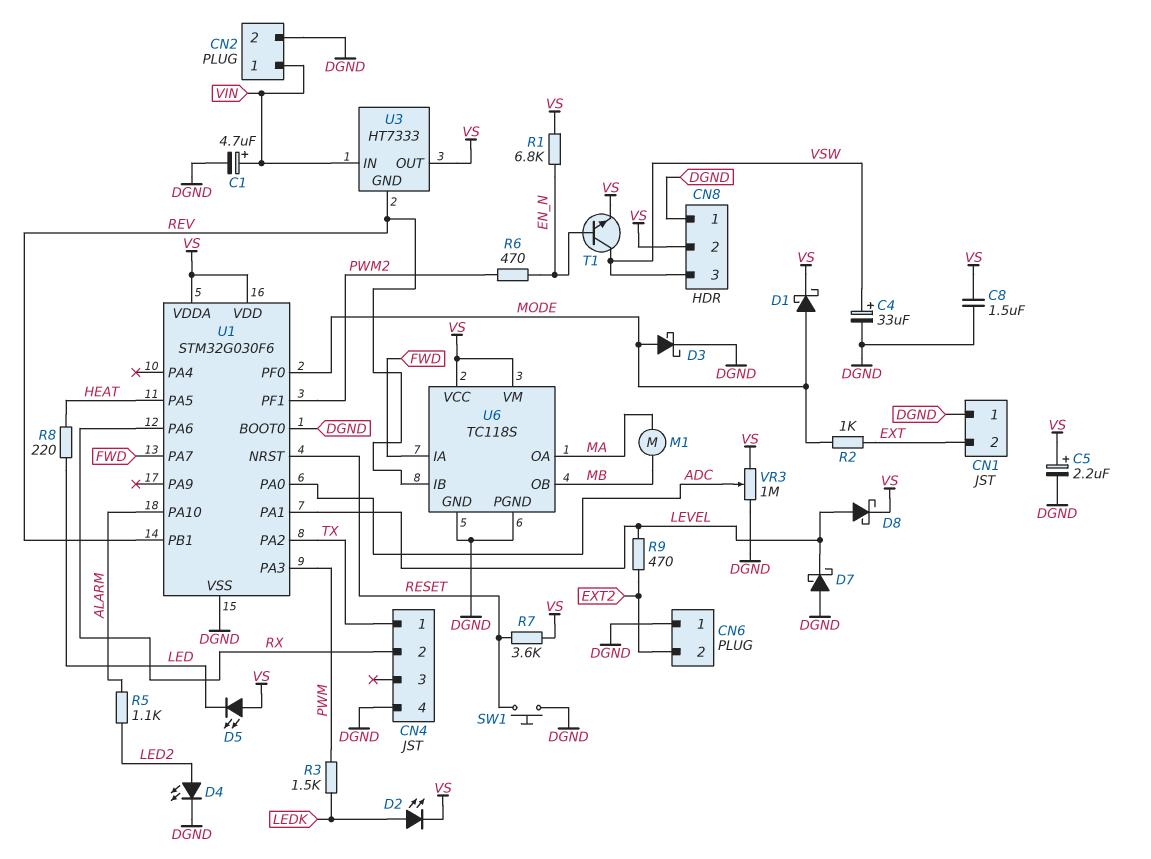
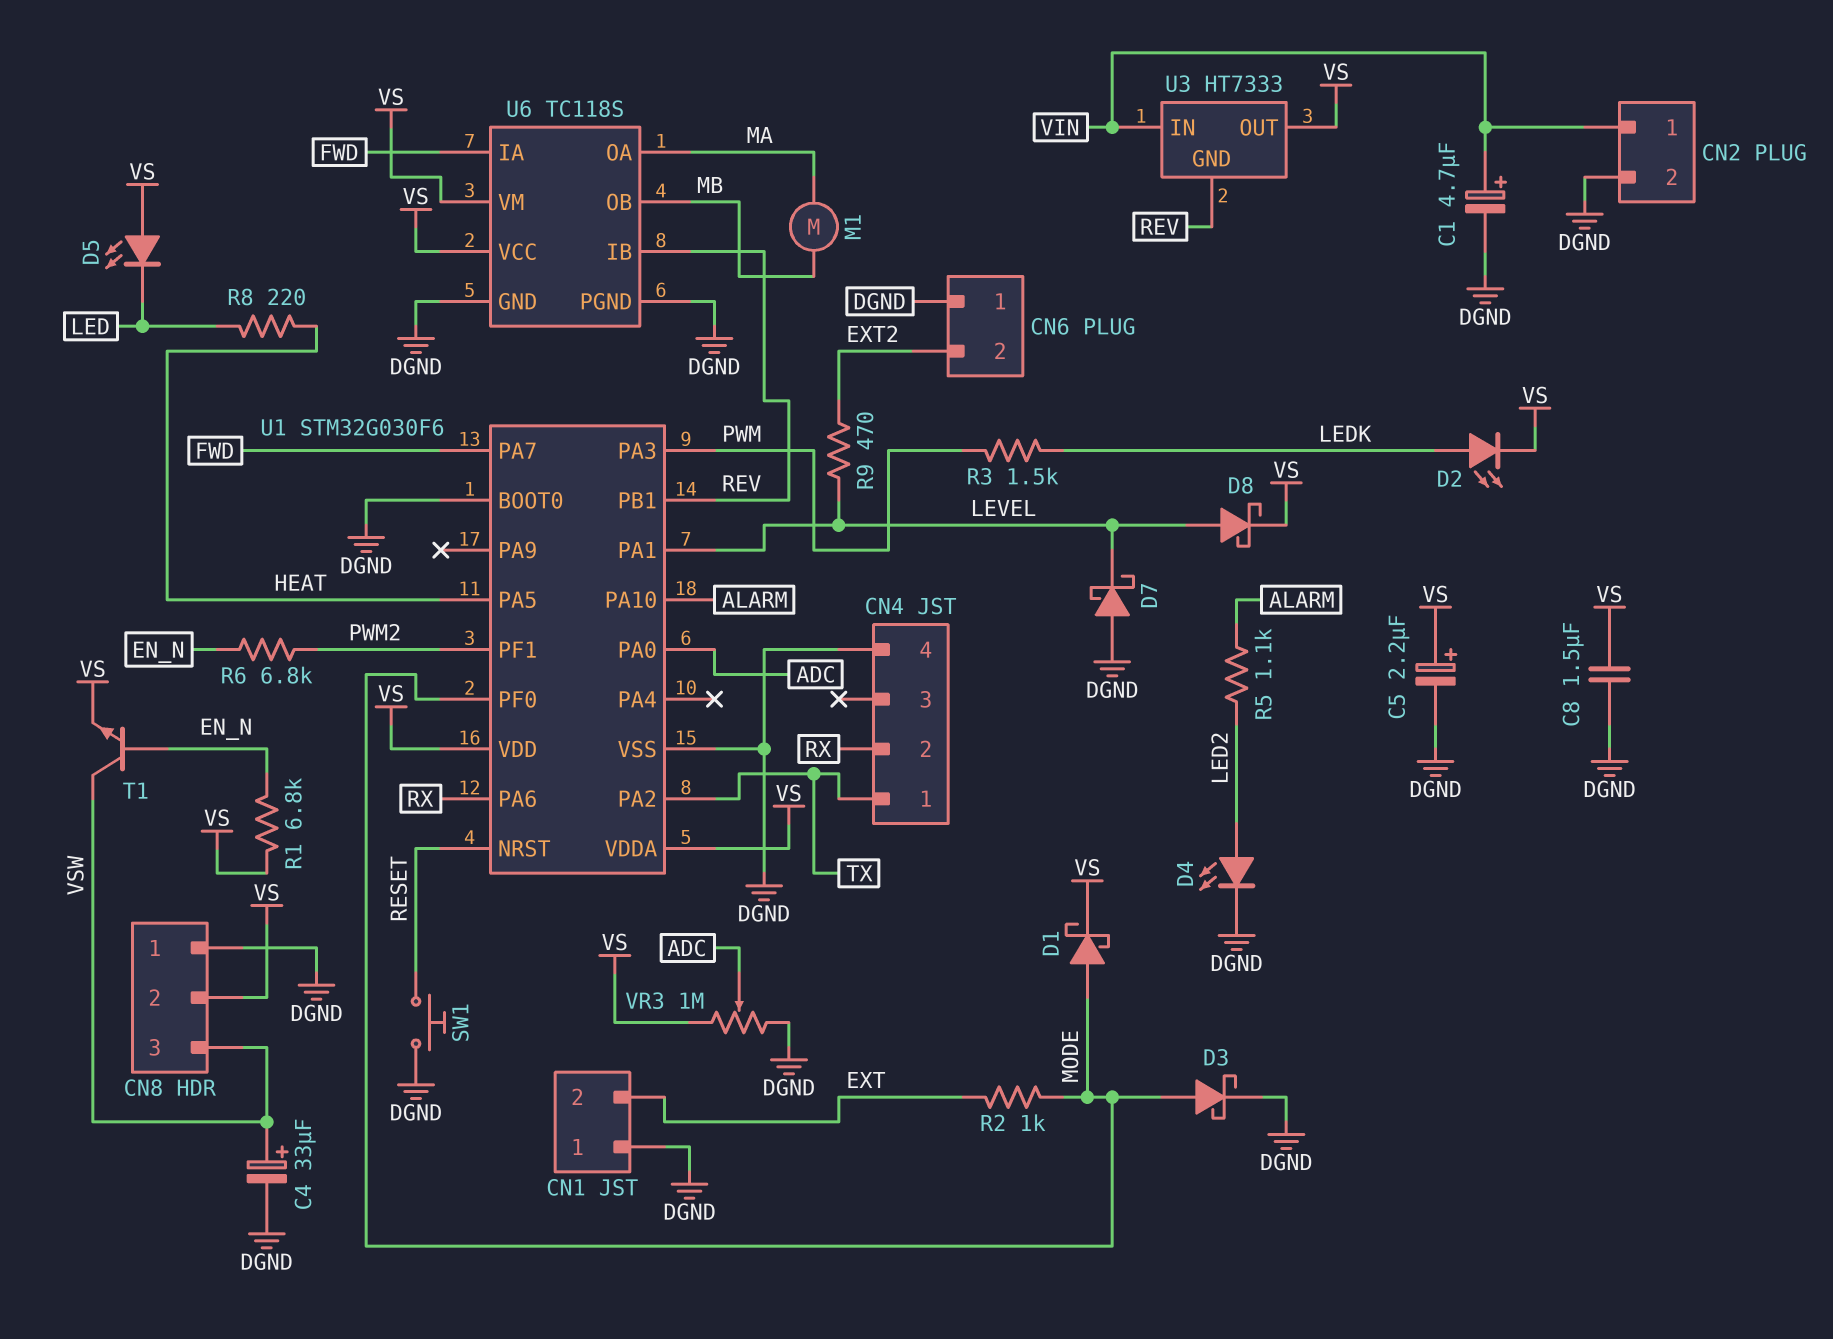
R6: 470 (EN_N, PWM2) -> 6.8k (EN_N, PWM2)
R7: 3.6k (RESET, VS) -> none

